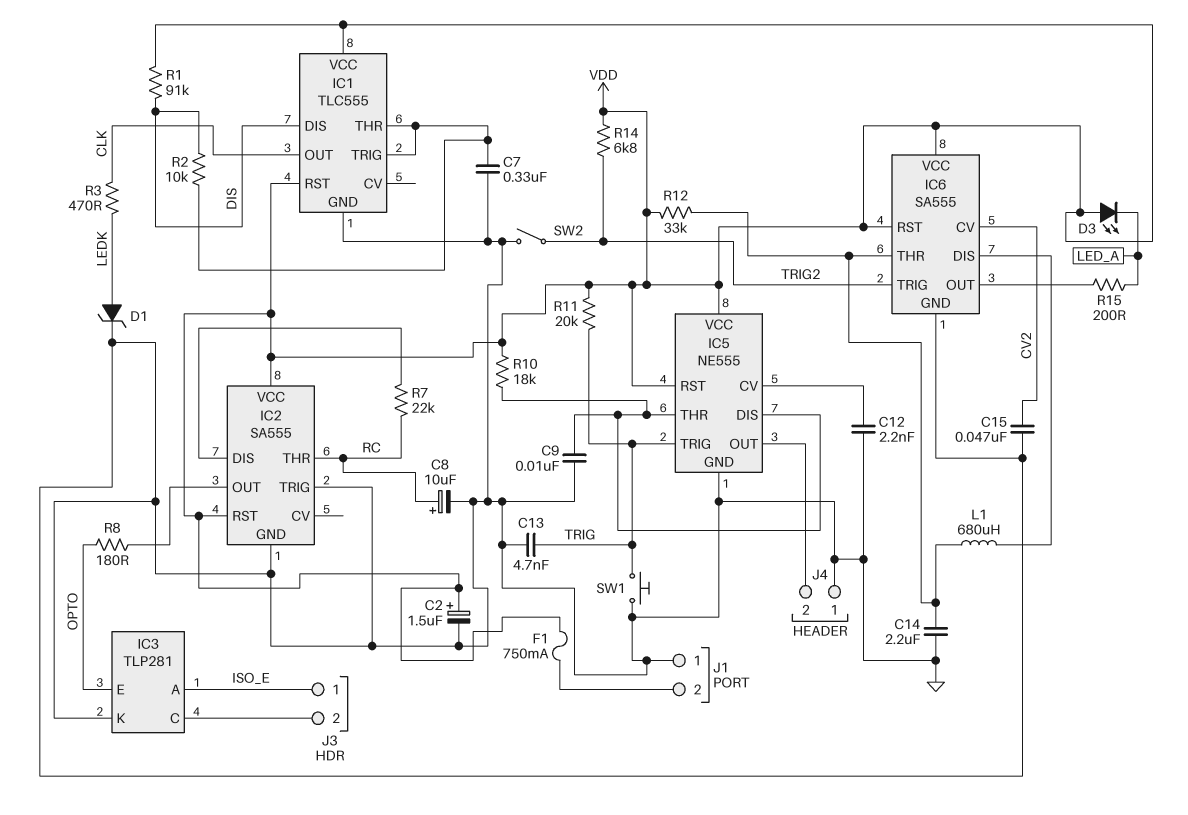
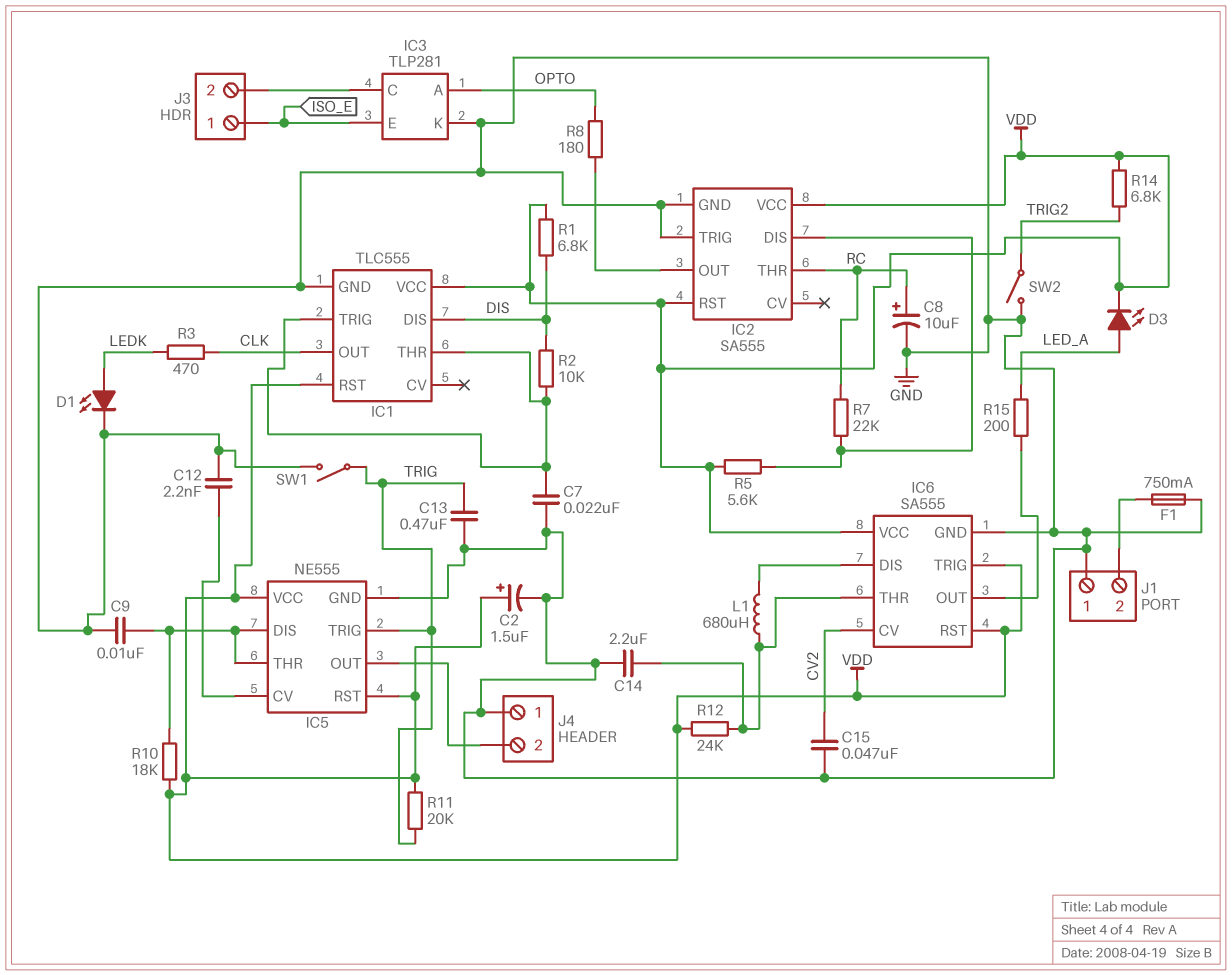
C7: 330nF (GND, IC1/THR) -> 22nF (GND, IC1/THR)
C13: 4.7nF (GND, TRIG) -> 470nF (GND, TRIG)
D1: zener (A LEDK, K GND) -> LED (A LEDK, K GND)
D3: LED (A VDD, K LED_A) -> LED (A LED_A, K VDD)
F1: 750mA (J1/2, VDD) -> 750mA (GND, J1/2)
IC3 pin A: ISO_E -> OPTO
IC3 pin E: OPTO -> ISO_E
IC6 pin TRIG: TRIG2 -> VDD
R1: 91k (DIS, VDD) -> 6.8k (DIS, VDD)
R5: none -> 5.6k (IC2/DIS, VDD)
R12: 33k (IC6/THR, VDD) -> 24k (IC6/THR, VDD)
SW1: button (GND, TRIG) -> switch (GND, TRIG)

